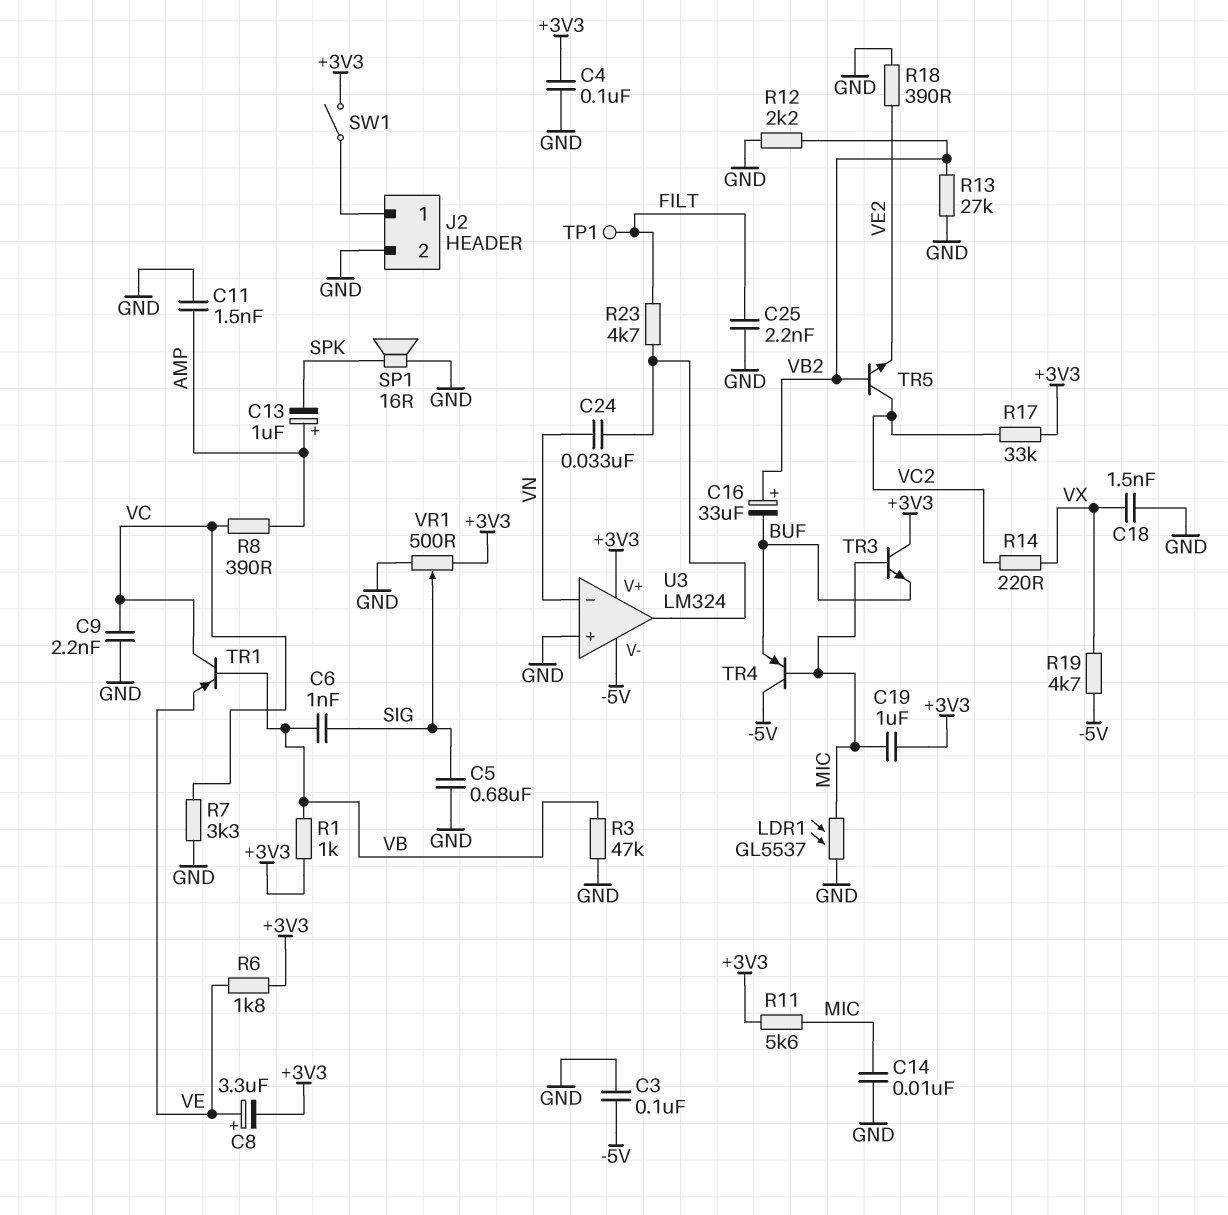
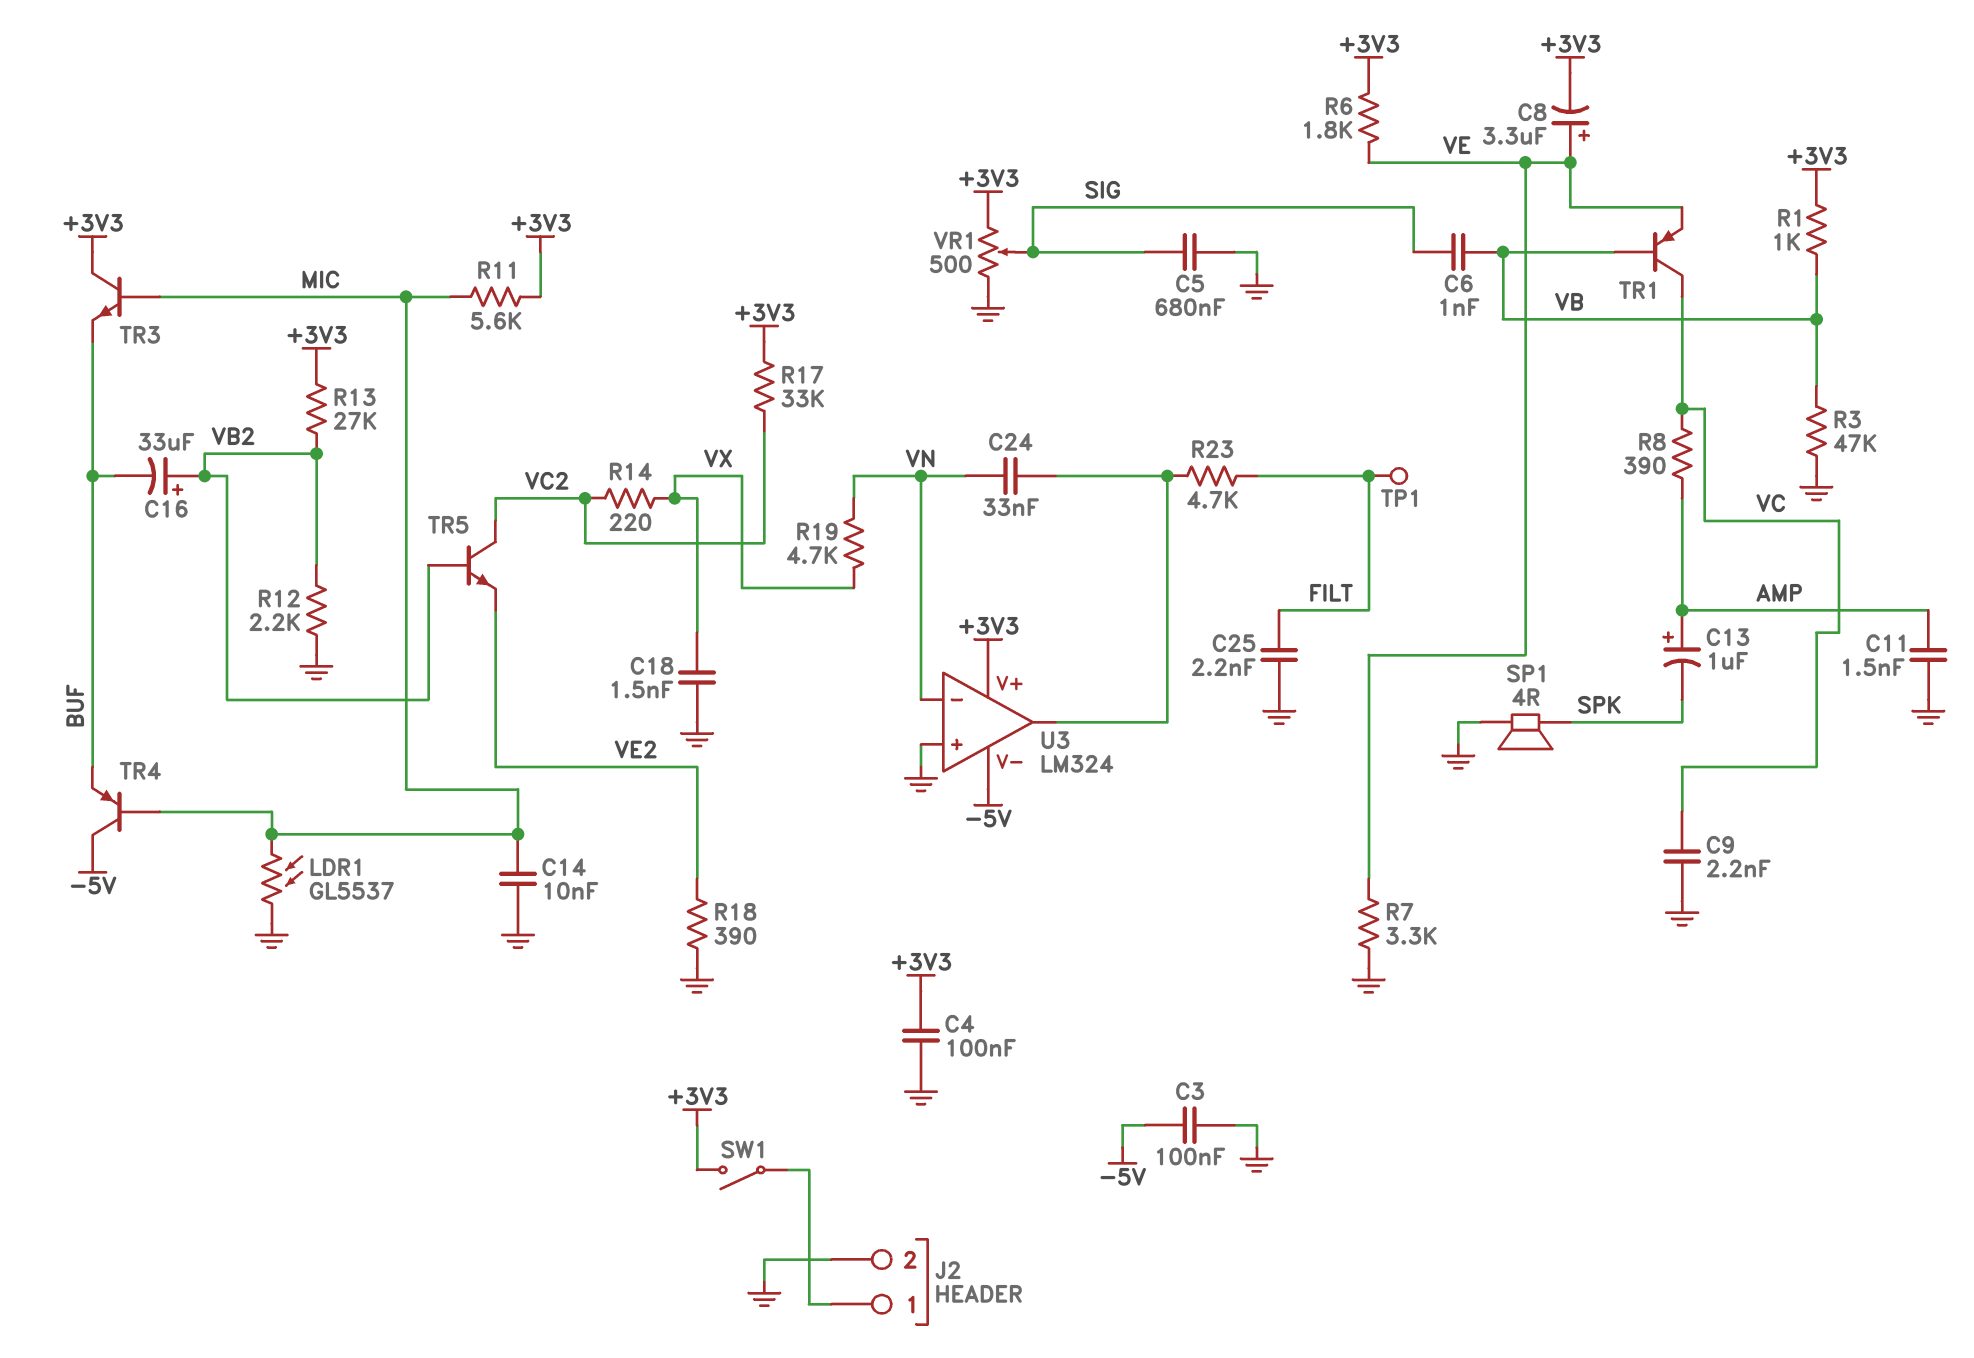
C19: 1uF (+3V3, MIC) -> none
R7: 3.3k (GND, VC) -> 3.3k (GND, VE)
R13: 27k (GND, VB2) -> 27k (+3V3, VB2)
R19: 4.7k (-5V, VX) -> 4.7k (VN, VX)
SP1: speaker 16R (GND, SPK) -> speaker 4R (GND, SPK)

